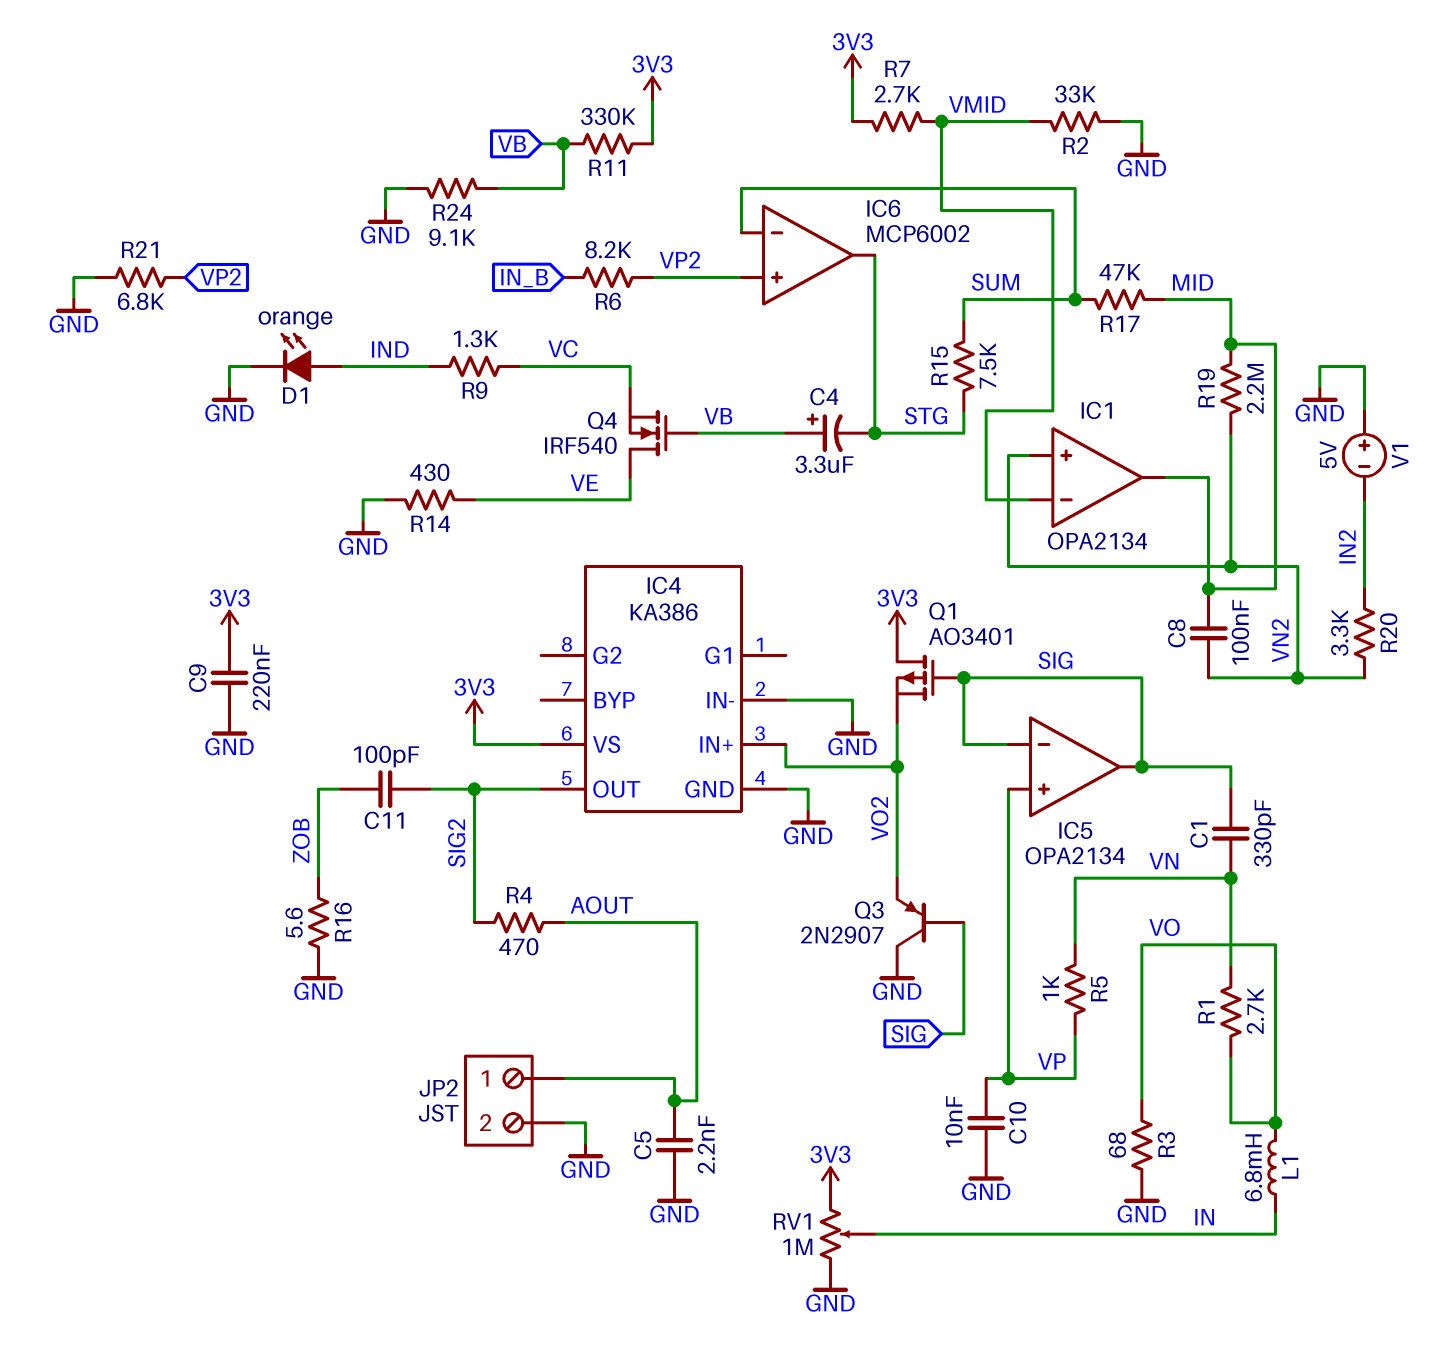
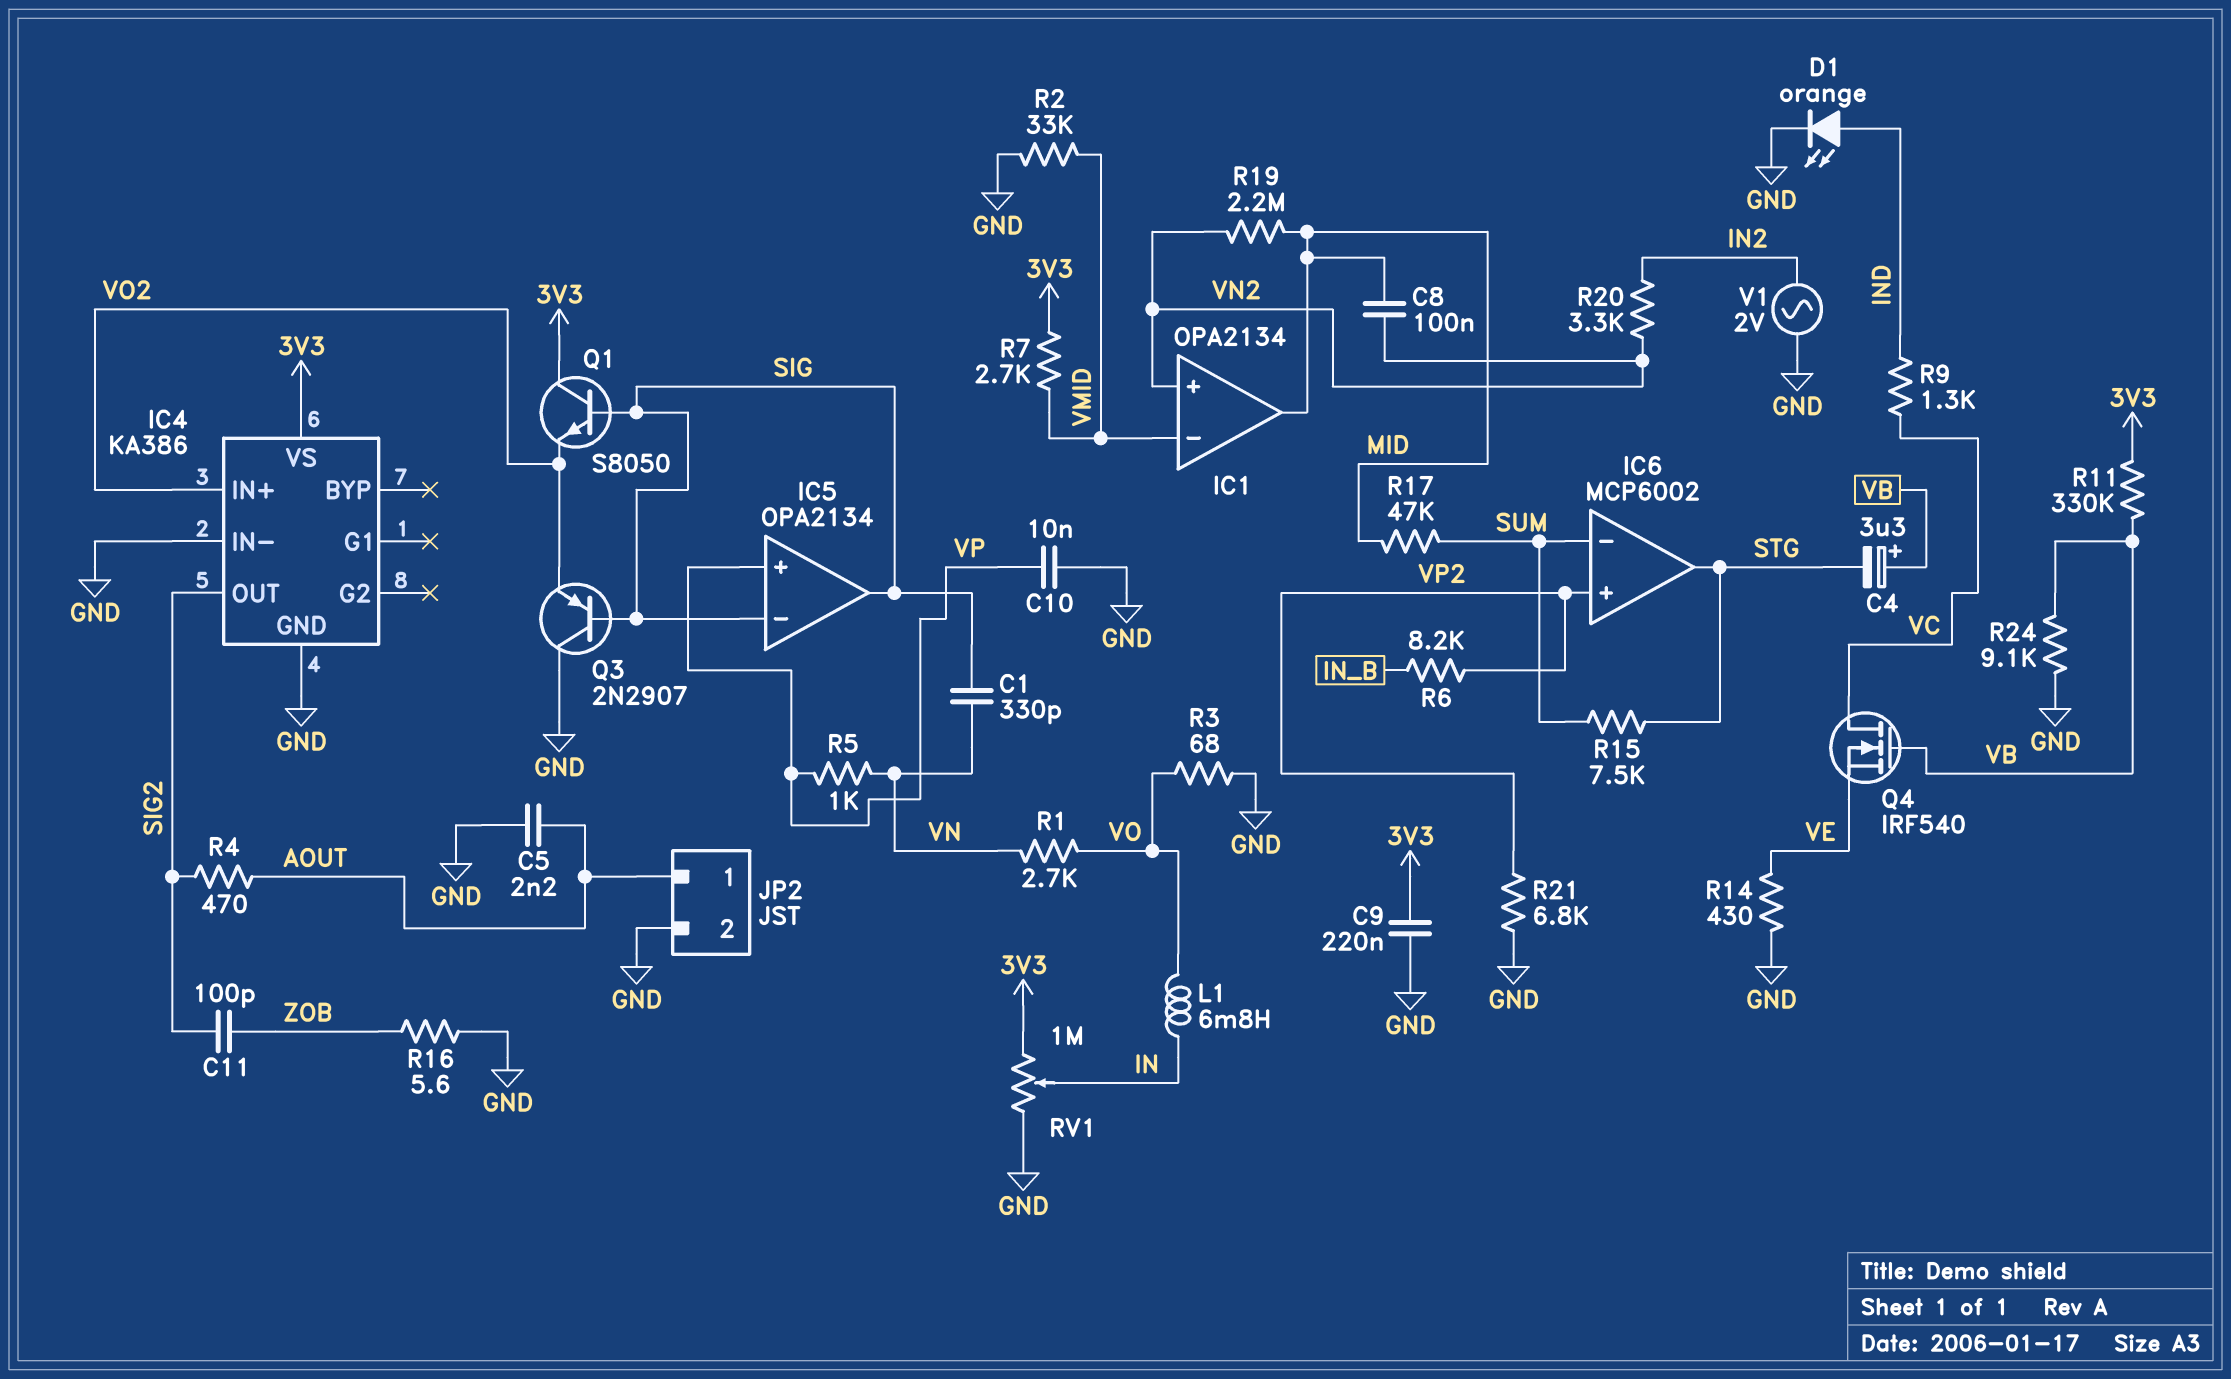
Q1: PMOS AO3401 (G SIG, D 3V3, S VO2) -> NPN S8050 (B SIG, C 3V3, E VO2)
Q4: NMOS IRF540 (G VB, D VE, S VC) -> NMOS IRF540 (G VB, D VC, S VE)
V1: 5V (plus GND, minus IN2) -> AC 2V (GND, IN2)

